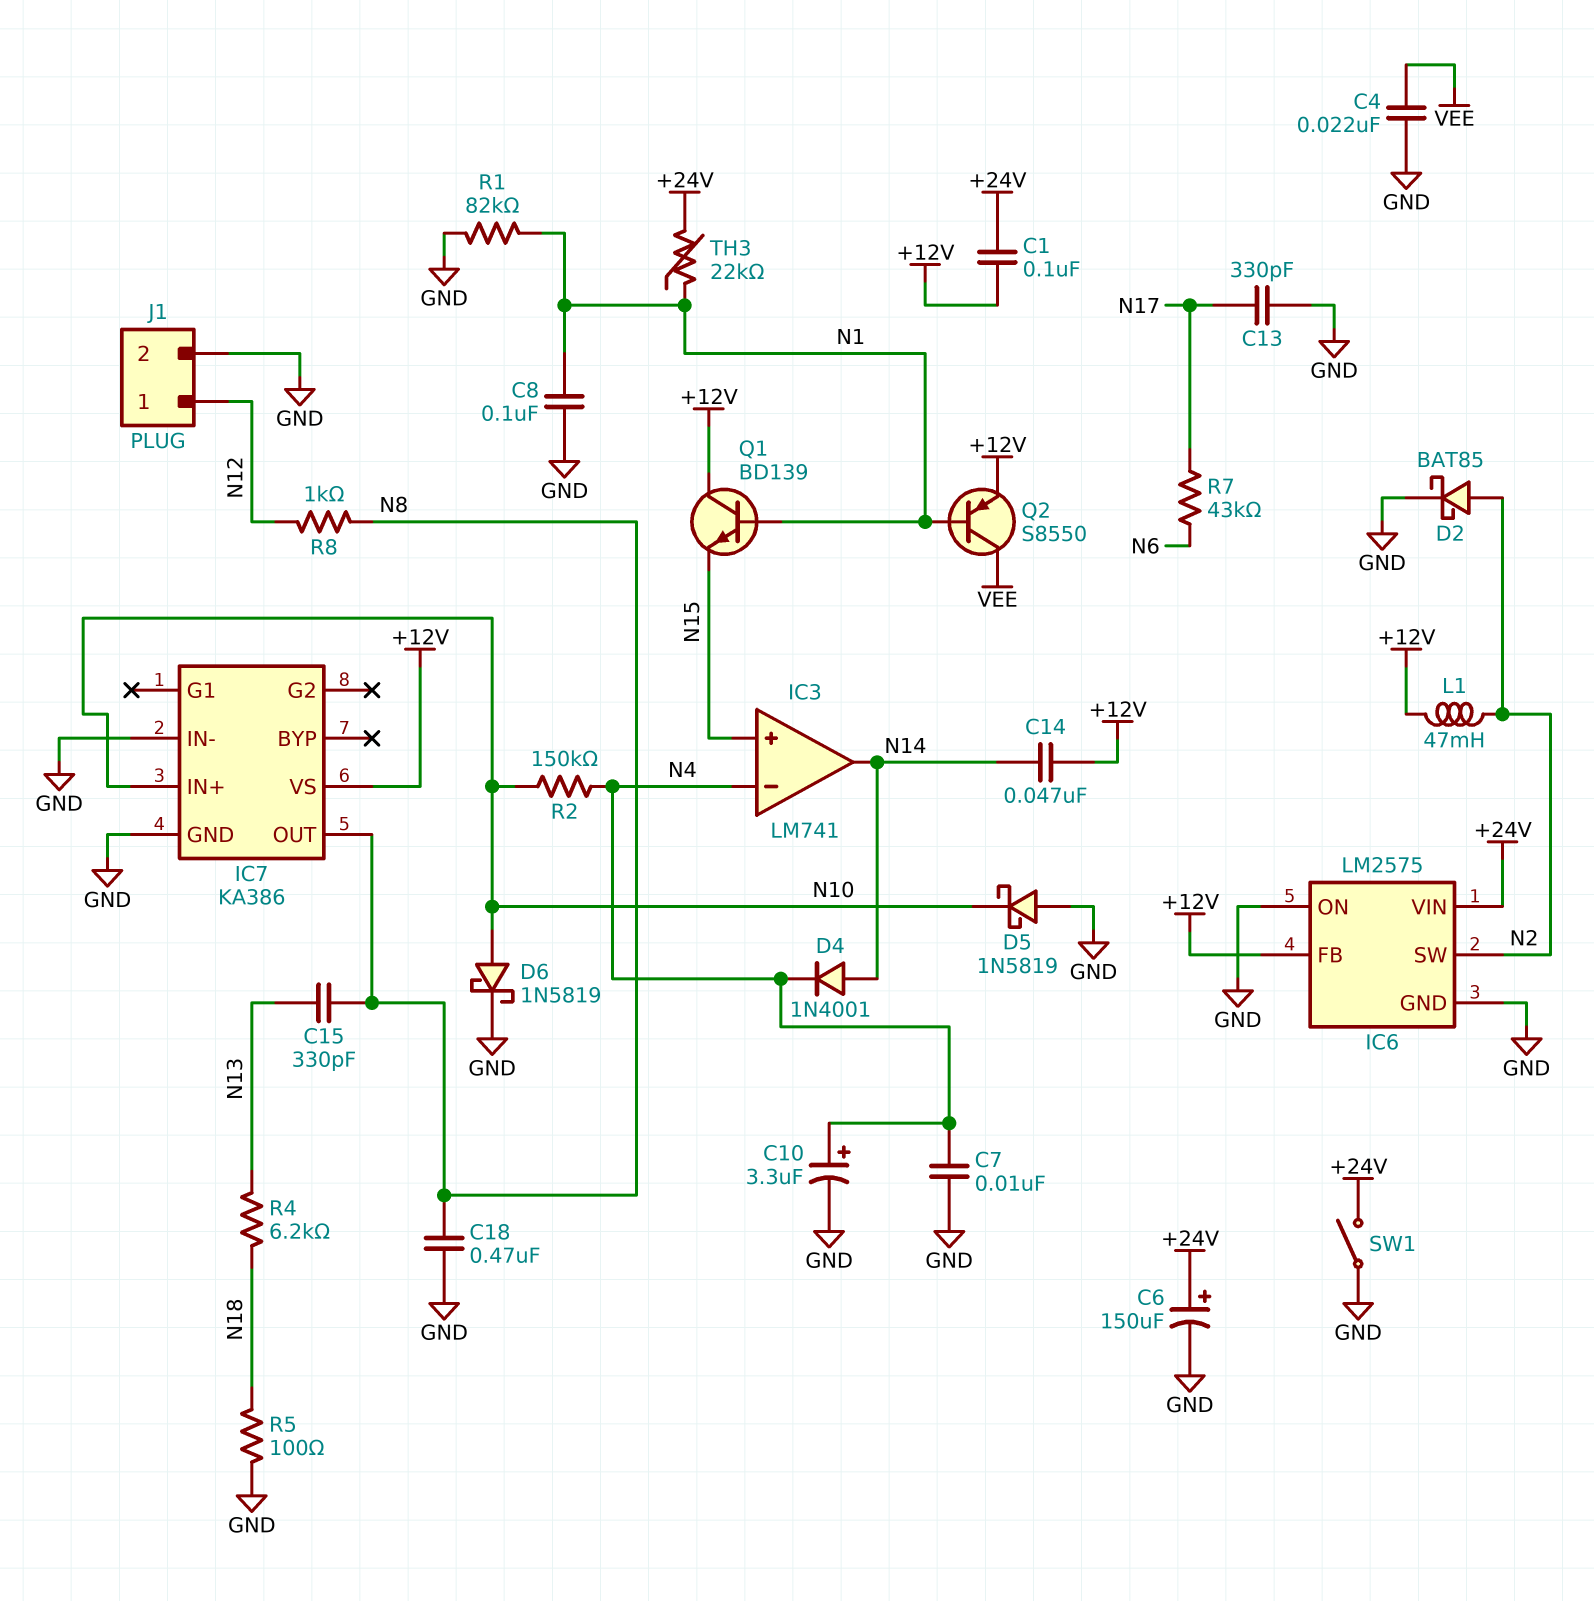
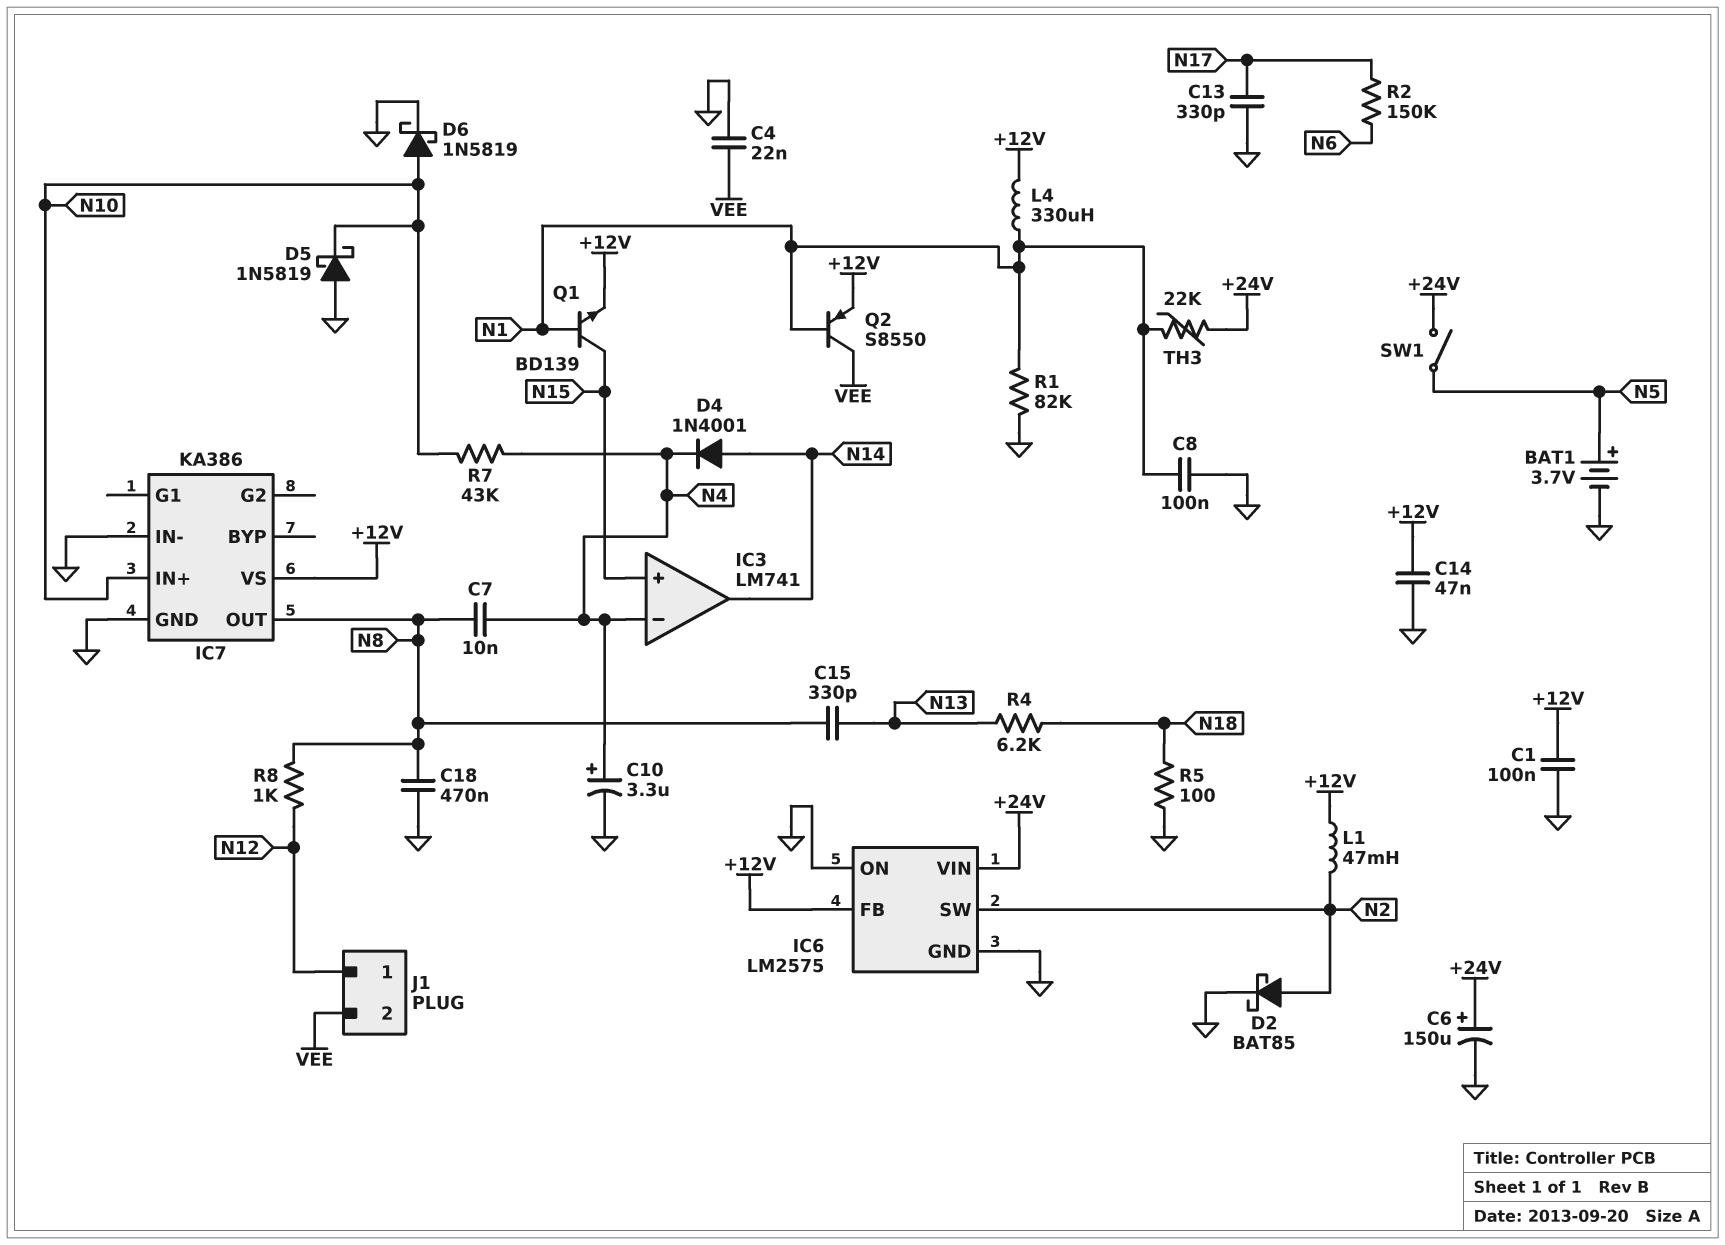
BAT1: none -> 3.7V (plus N5, minus GND)
C1: 100nF (+12V, +24V) -> 100nF (+12V, GND)
C7: 10nF (GND, N4) -> 10nF (N4, N8)
C14: 47nF (+12V, N14) -> 47nF (+12V, GND)
J1 pin 2: GND -> VEE
L4: none -> 330uH (+12V, N1)
Q1: NPN BD139 (B N1, C +12V, E N15) -> NPN BD139 (B N1, C N15, E +12V)
R2: 150k (N4, N10) -> 150k (N6, N17)
R7: 43k (N6, N17) -> 43k (N4, N10)
SW1: switch (+24V, GND) -> switch (+24V, N5)

